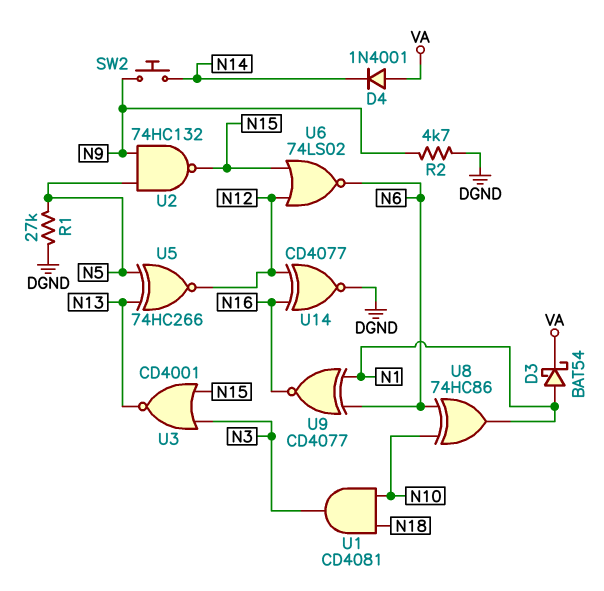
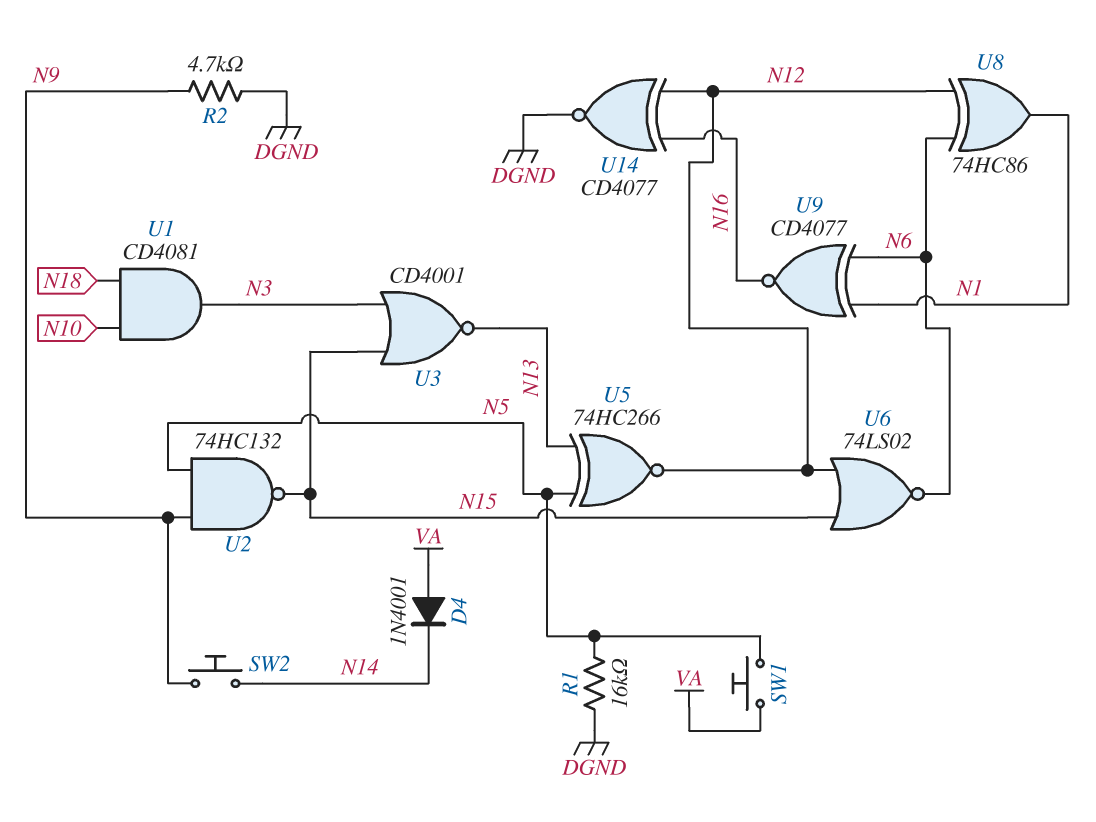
D3: schottky BAT54 (A N1, K VA) -> none
R1: 27k (DGND, N5) -> 16k (DGND, N5)
SW1: none -> button (N5, VA)
U8: XOR 74HC86 (in N6, in N10, out N1) -> XOR 74HC86 (in N6, in N12, out N1)

